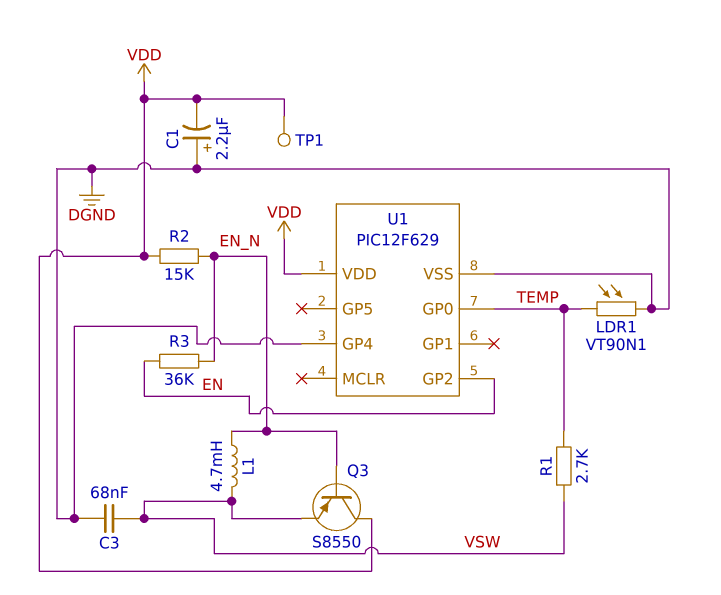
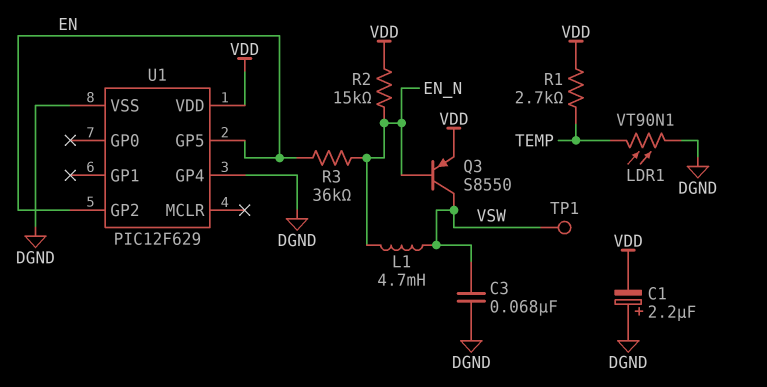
Q3: PNP S8550 (B EN_N, C VDD, E VSW) -> PNP S8550 (B EN_N, C VSW, E VDD)
R1: 2.7k (TEMP, VSW) -> 2.7k (TEMP, VDD)
TP1: test point (VDD) -> test point (VSW)
U1 pin GP0: TEMP -> none
U1 pin GP5: none -> EN

